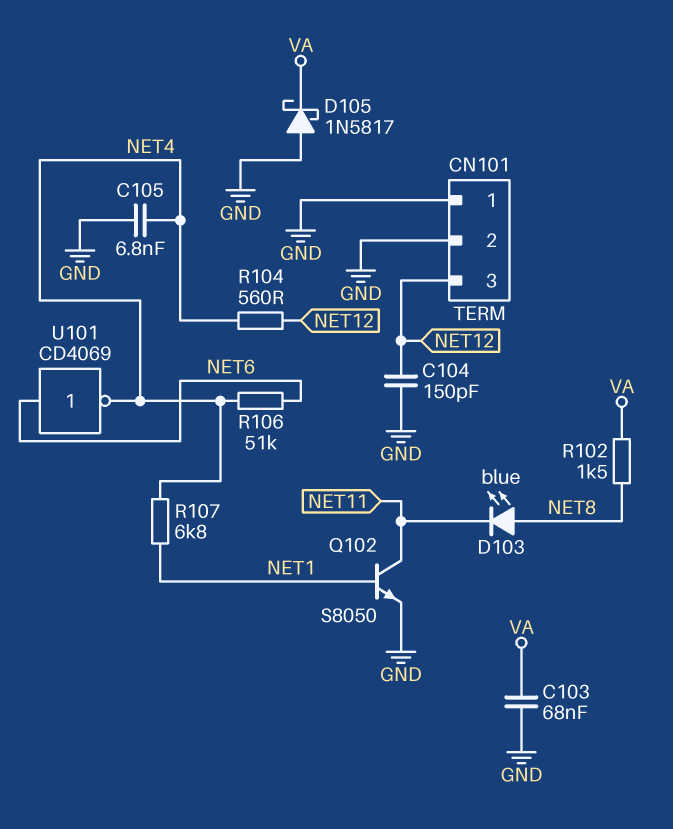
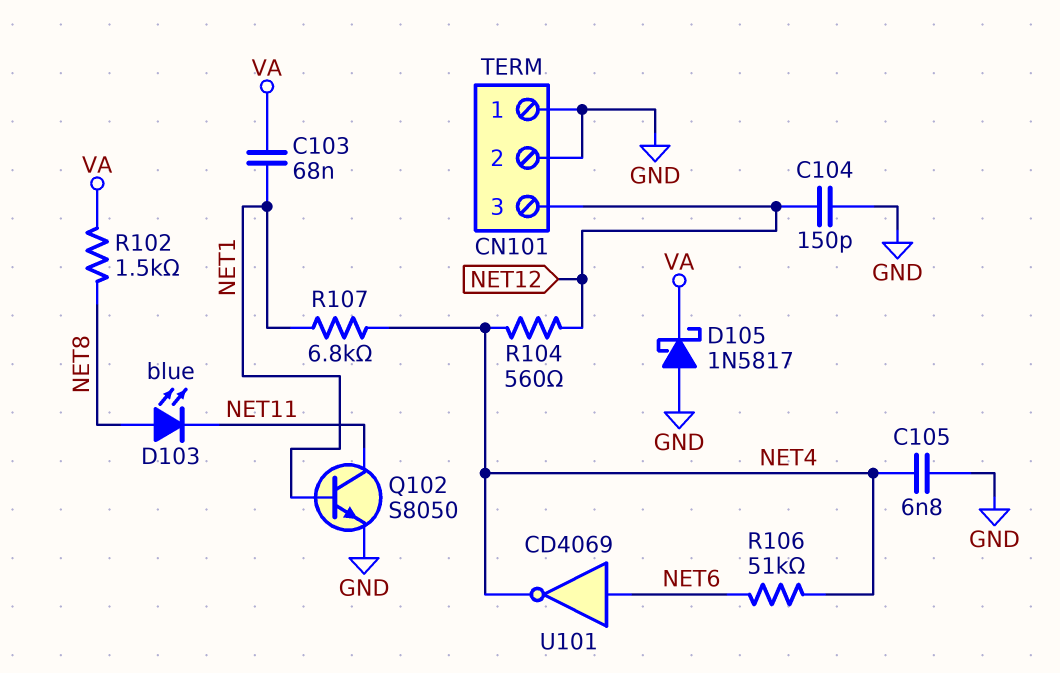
C103: 68nF (GND, VA) -> 68nF (NET1, VA)

